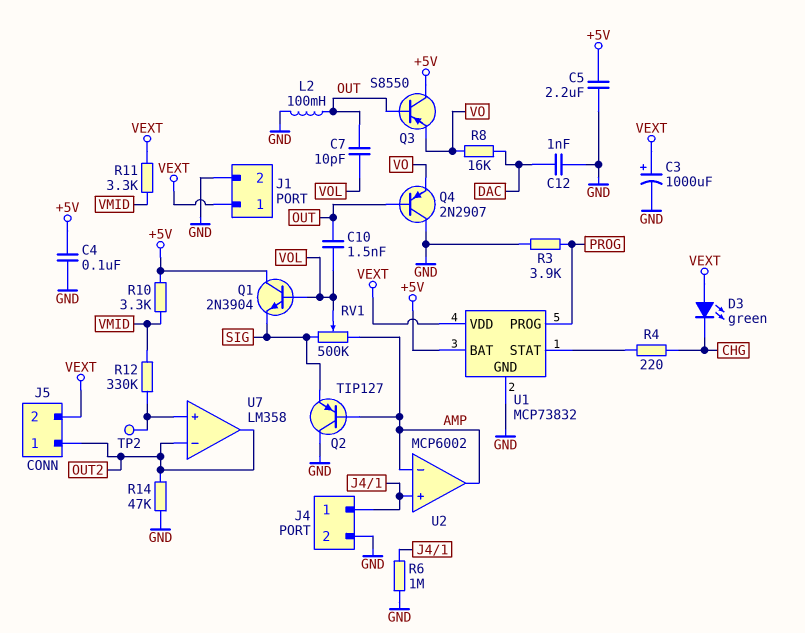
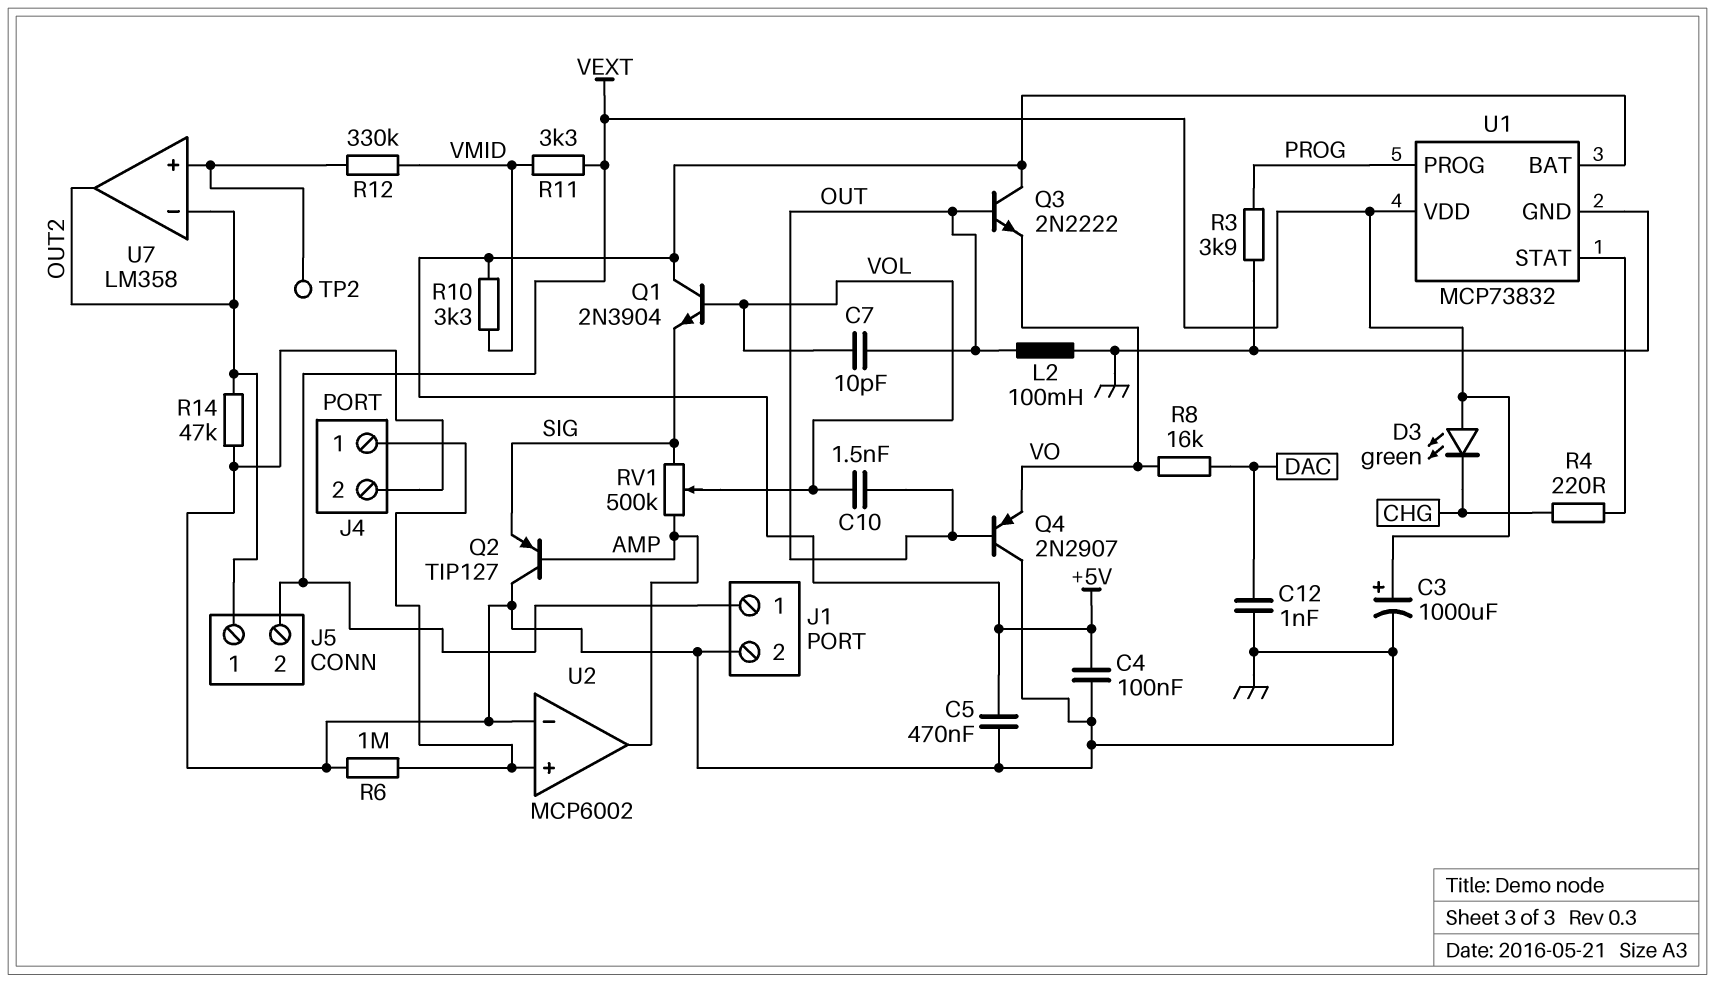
C5: 2.2uF (+5V, GND) -> 470nF (+5V, GND)
Q3: PNP S8550 (B OUT, C +5V, E VO) -> NPN 2N2222 (B OUT, C +5V, E VO)
U2 pin in-: AMP -> GND

